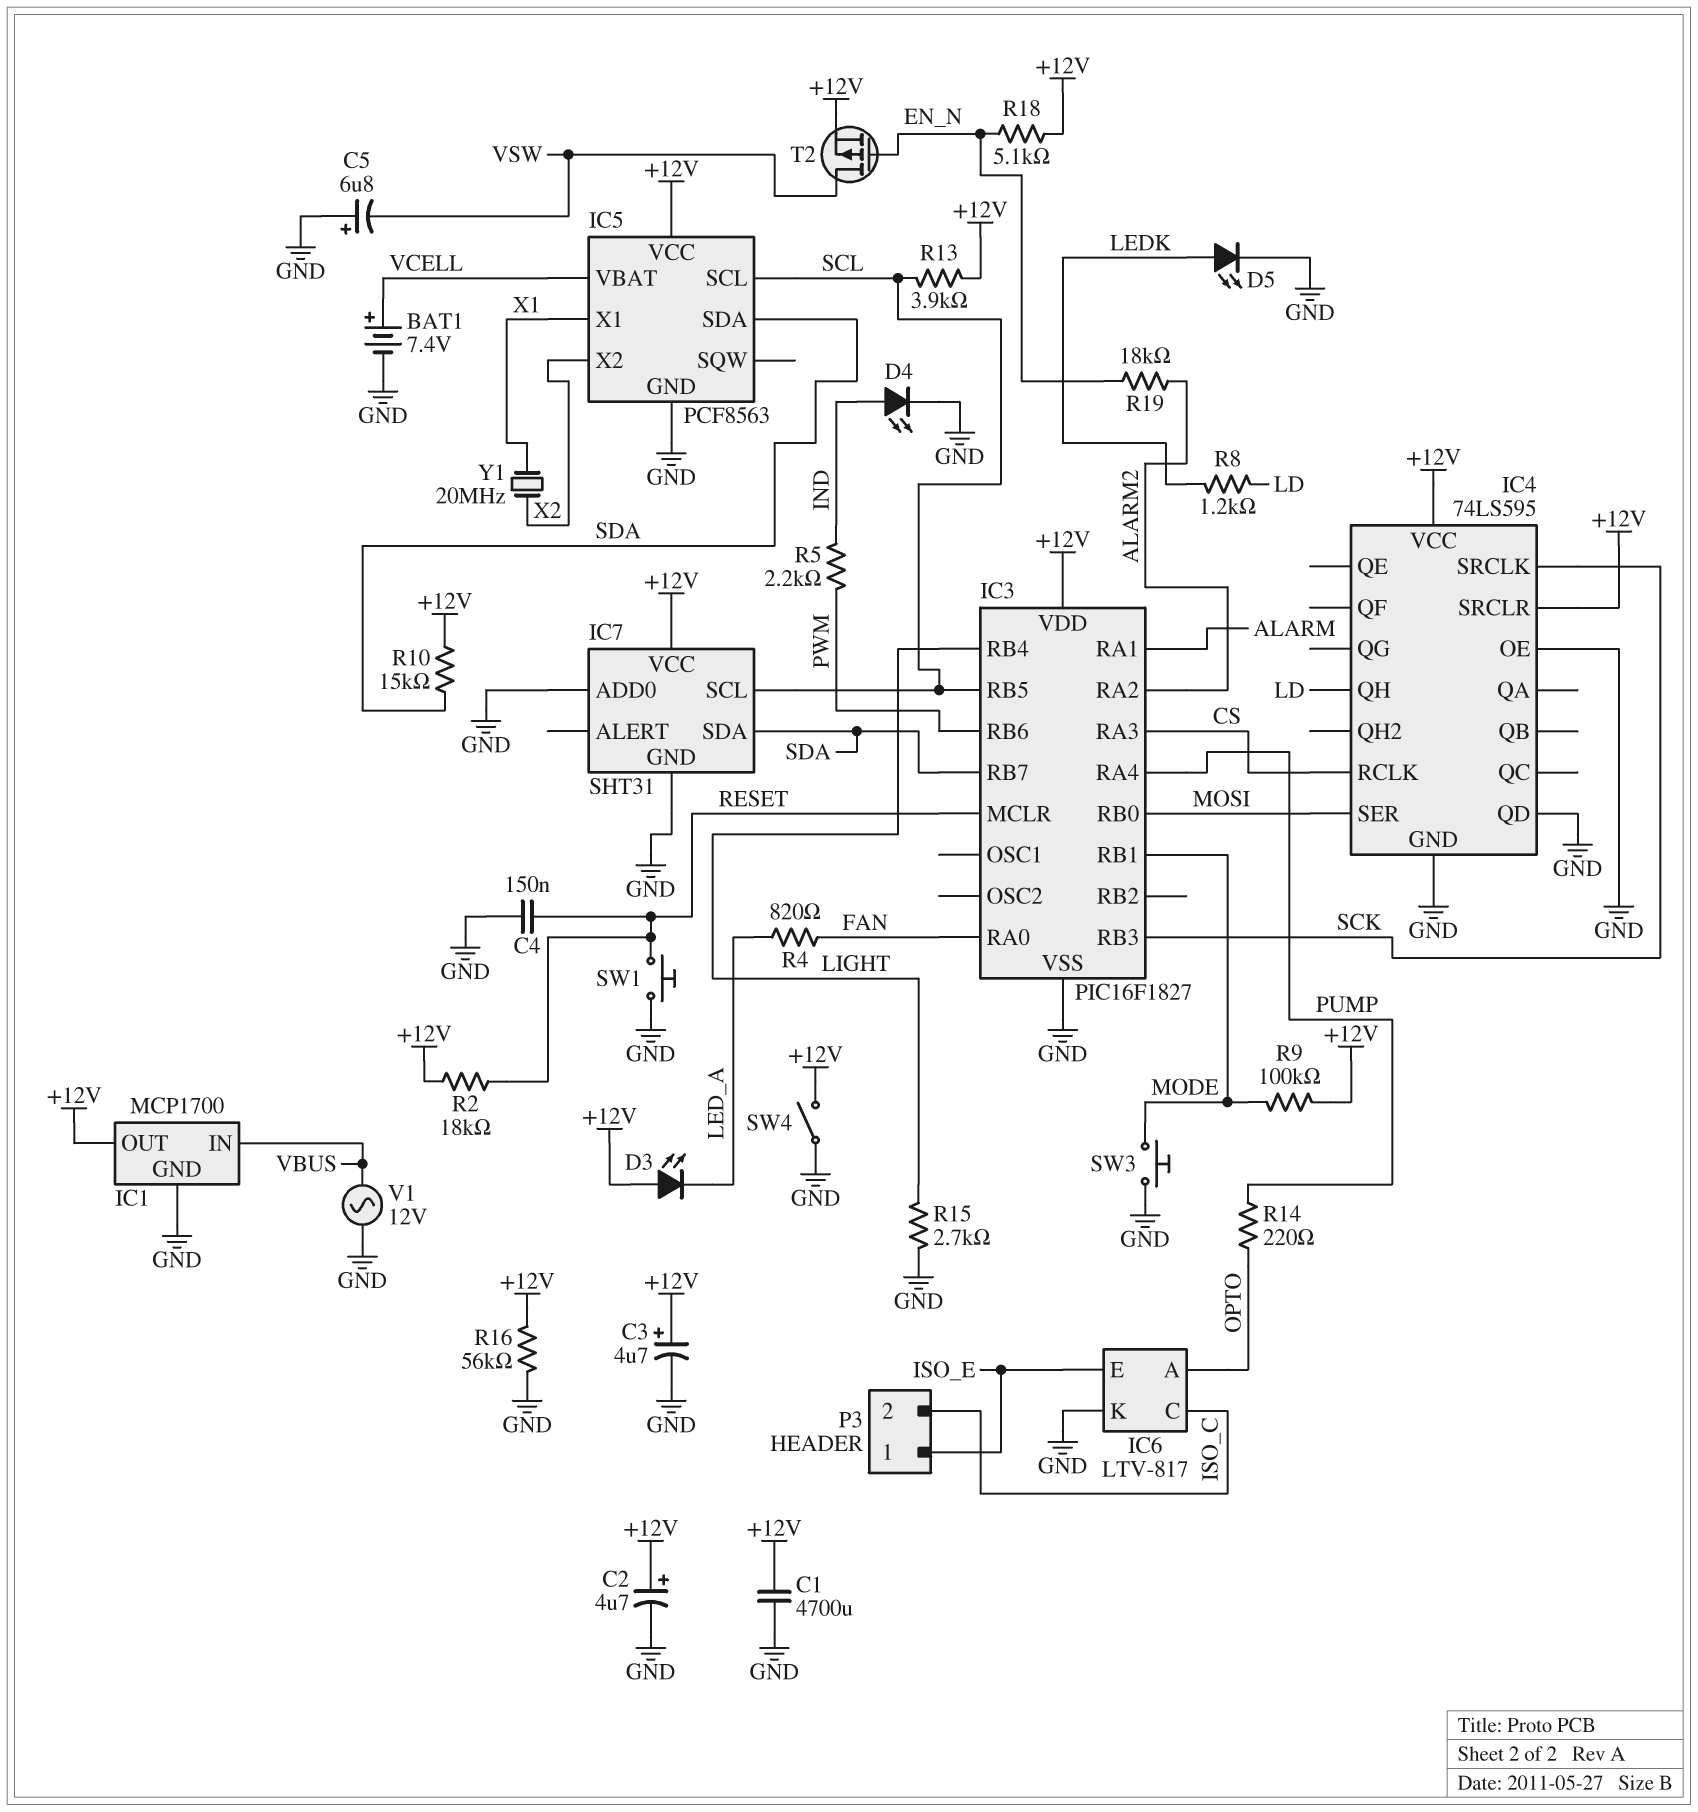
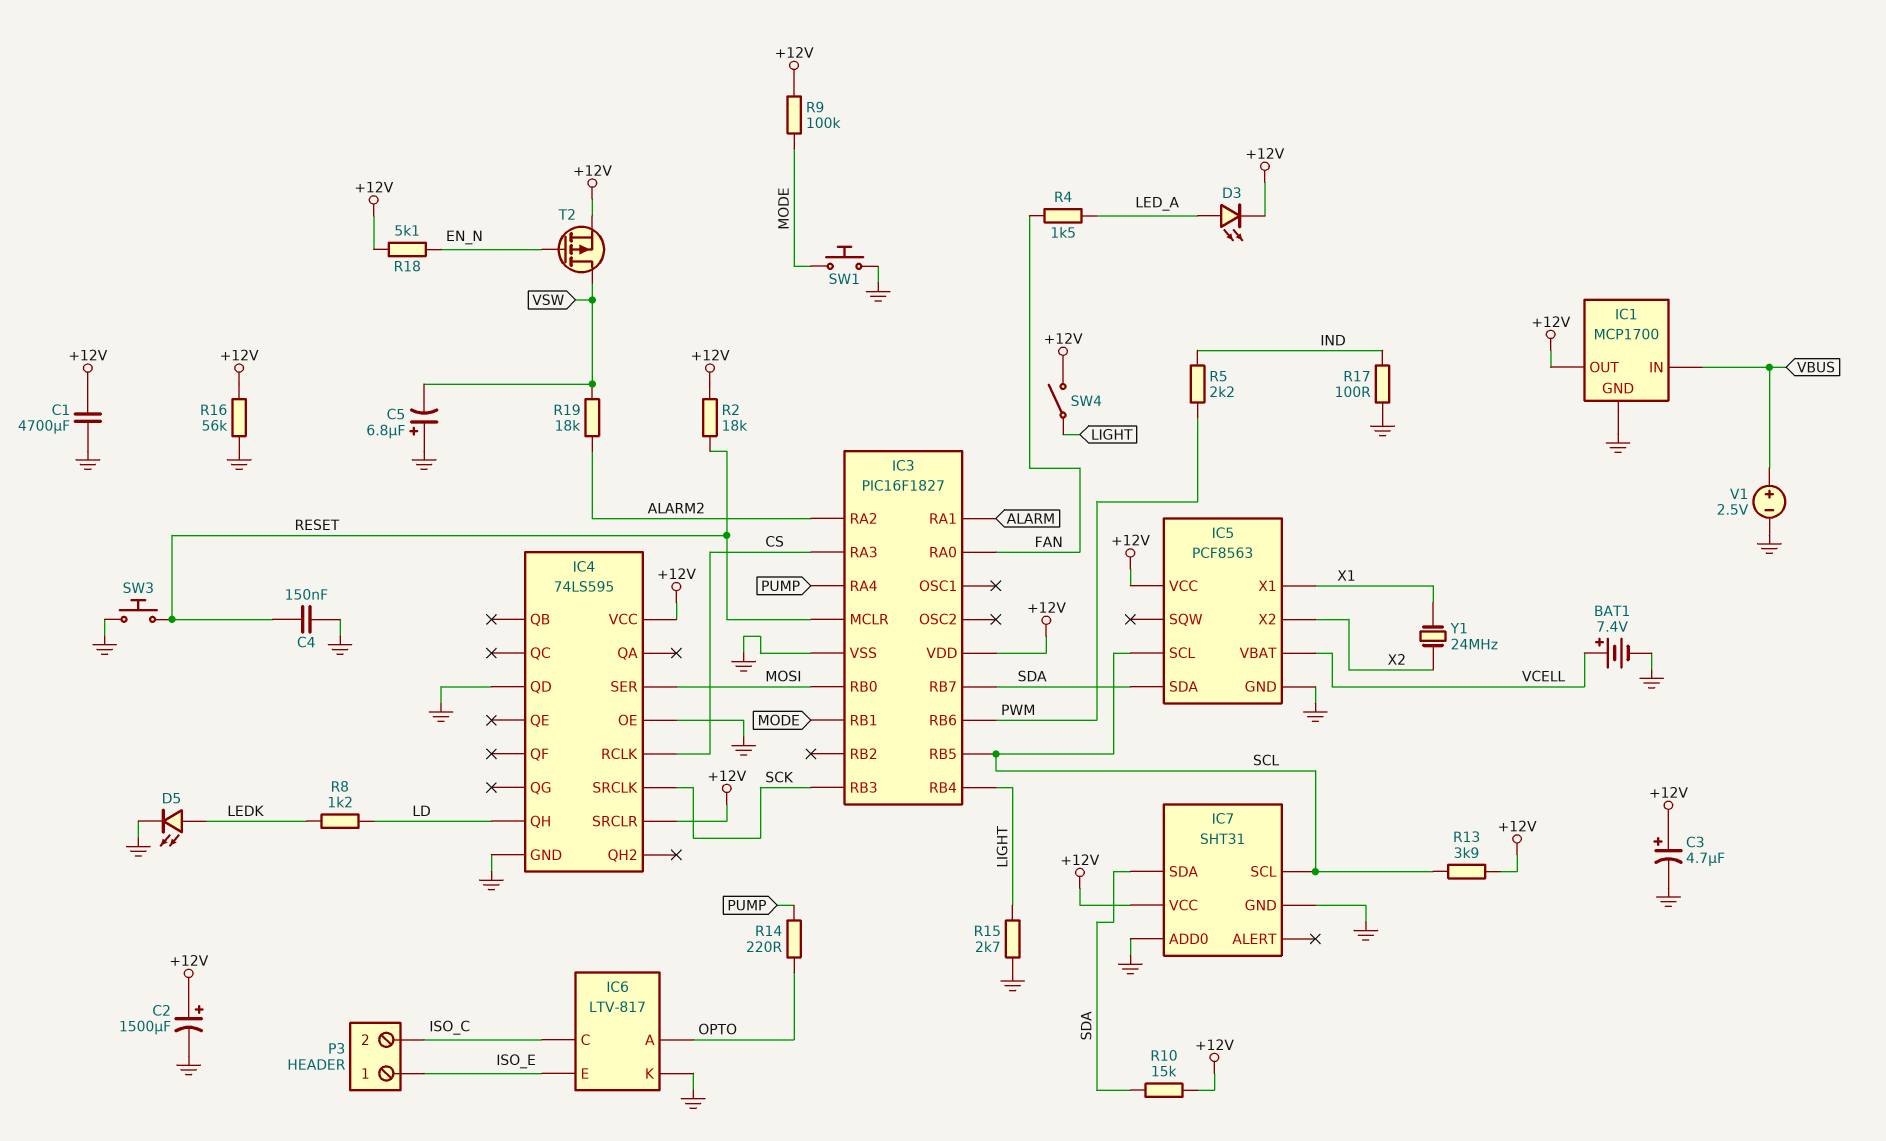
C2: 4.7uF (plus +12V, minus GND) -> 1500uF (plus +12V, minus GND)
D3: LED (A +12V, K LED_A) -> LED (A LED_A, K +12V)
D4: LED (A IND, K GND) -> none
R4: 820 (FAN, LED_A) -> 1.5k (FAN, LED_A)
R17: none -> 100 (GND, IND)
R19: 18k (ALARM2, EN_N) -> 18k (ALARM2, VSW)
SW1: button (GND, RESET) -> button (GND, MODE)
SW3: button (GND, MODE) -> button (GND, RESET)
SW4: switch (+12V, GND) -> switch (+12V, LIGHT)
V1: AC 12V (GND, VBUS) -> 2.5V (plus VBUS, minus GND)
Y1: 20MHz (X1, X2) -> 24MHz (X1, X2)

